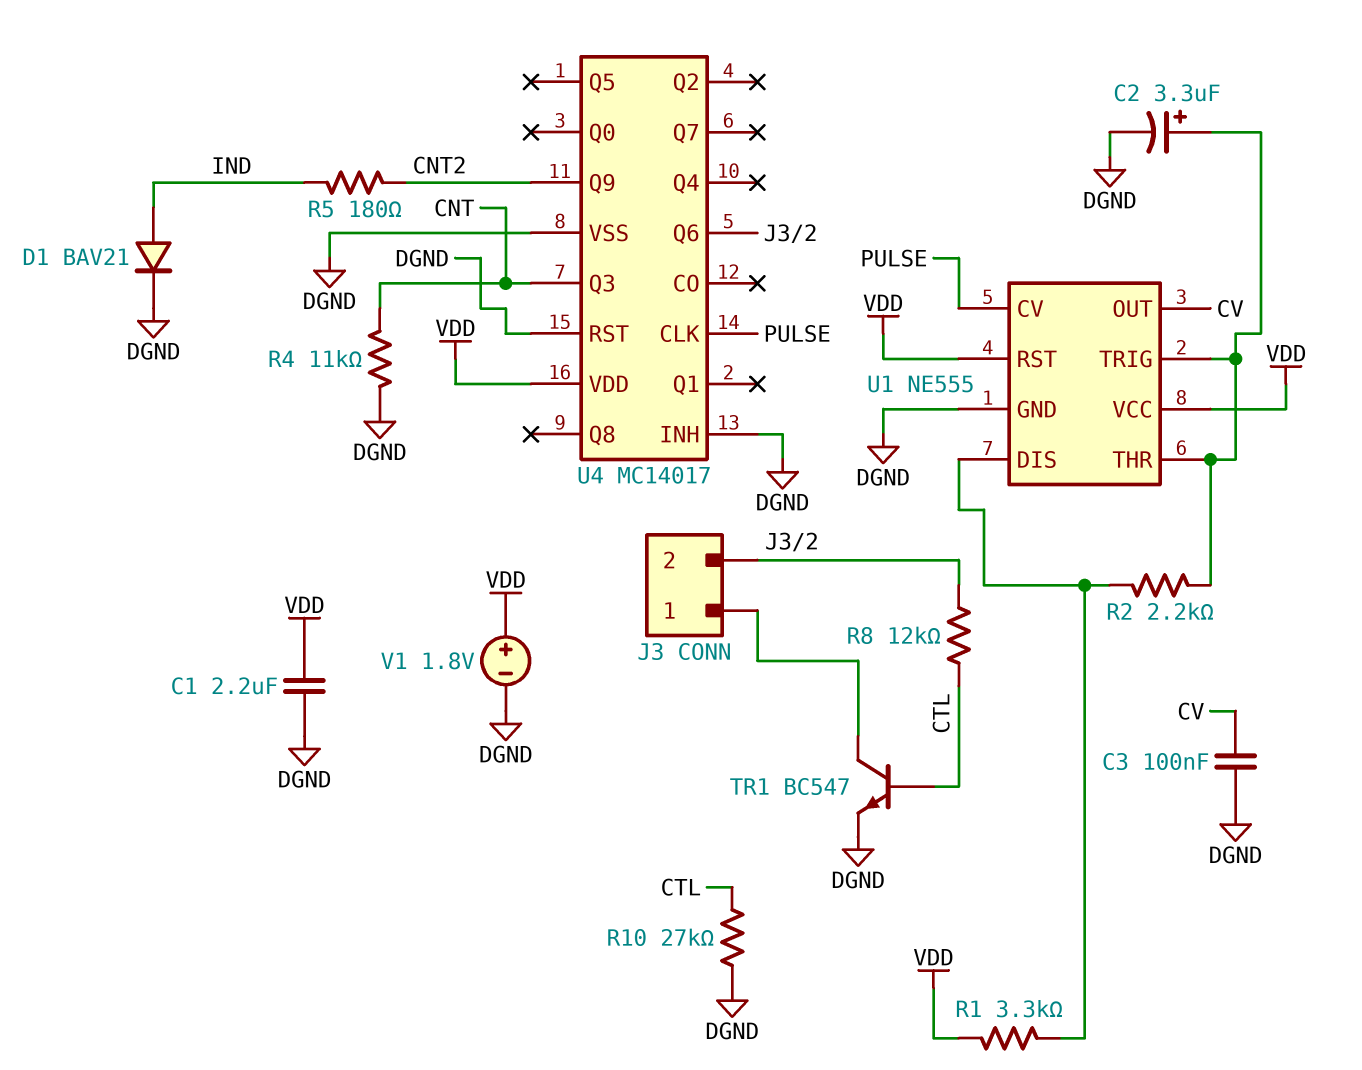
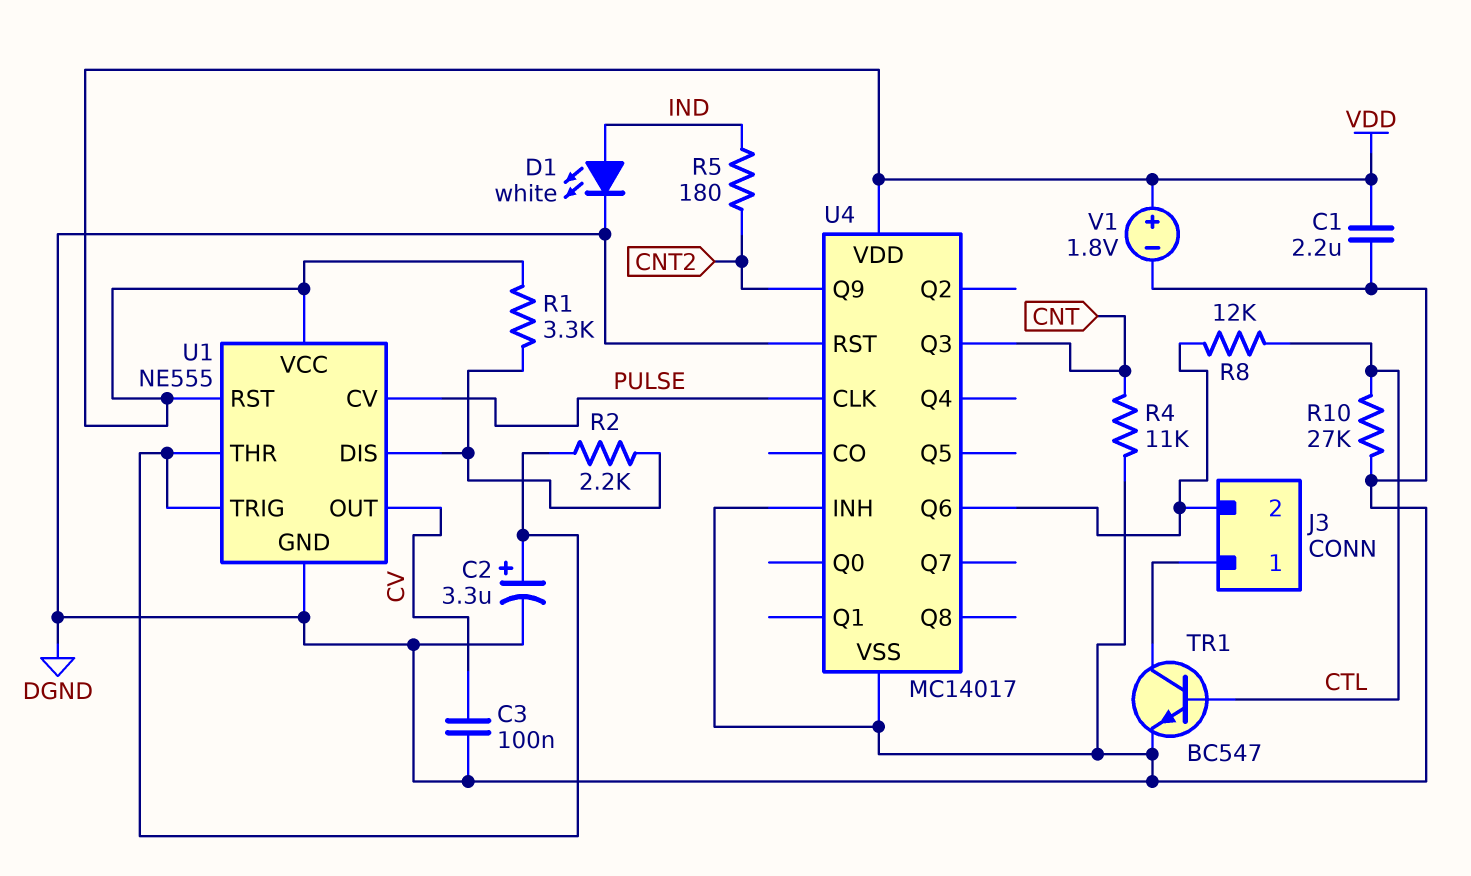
D1: diode BAV21 (A IND, K DGND) -> LED white (A IND, K DGND)

